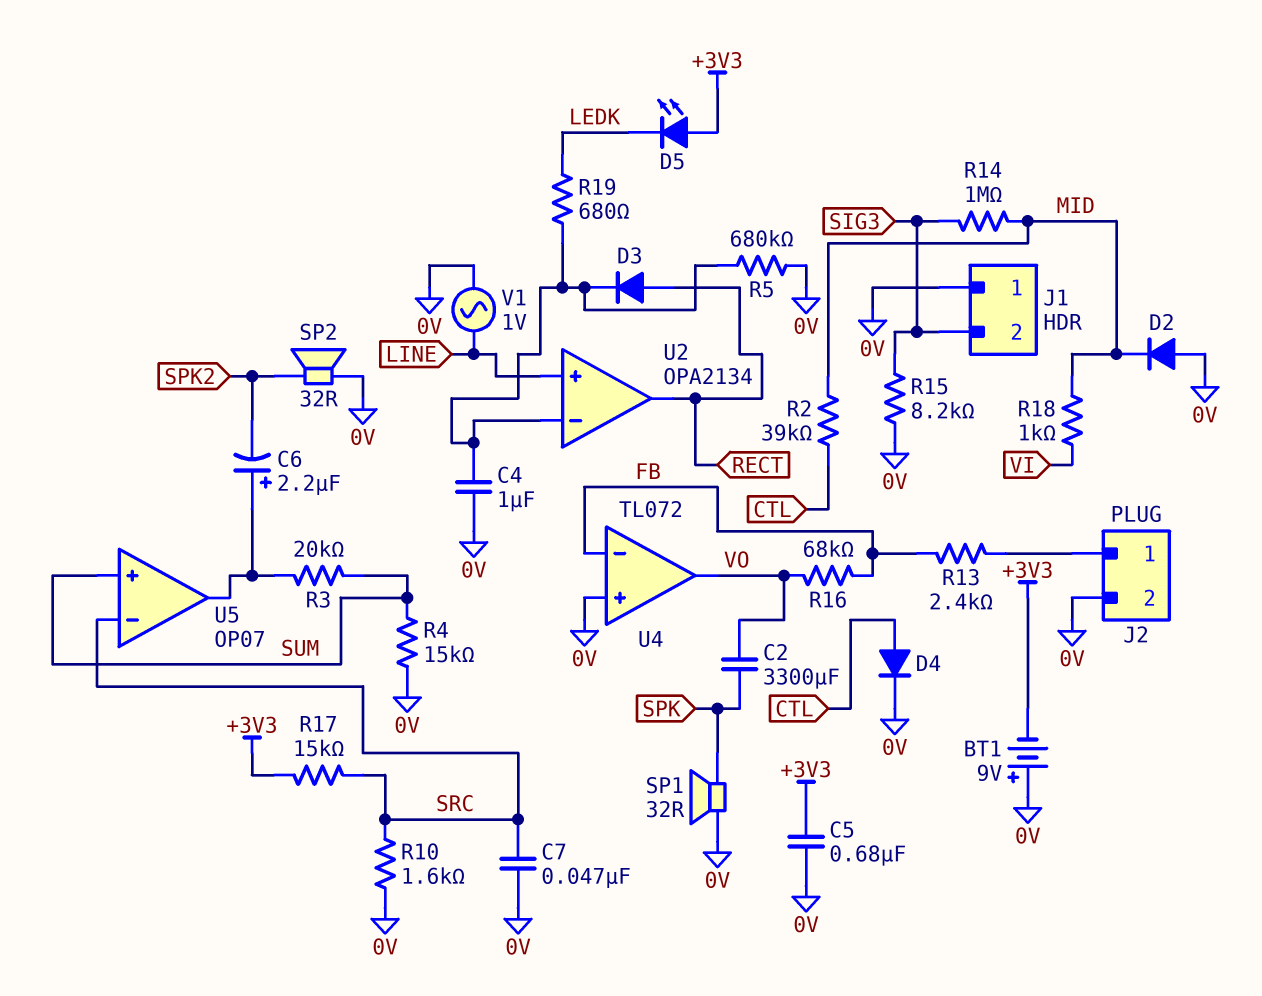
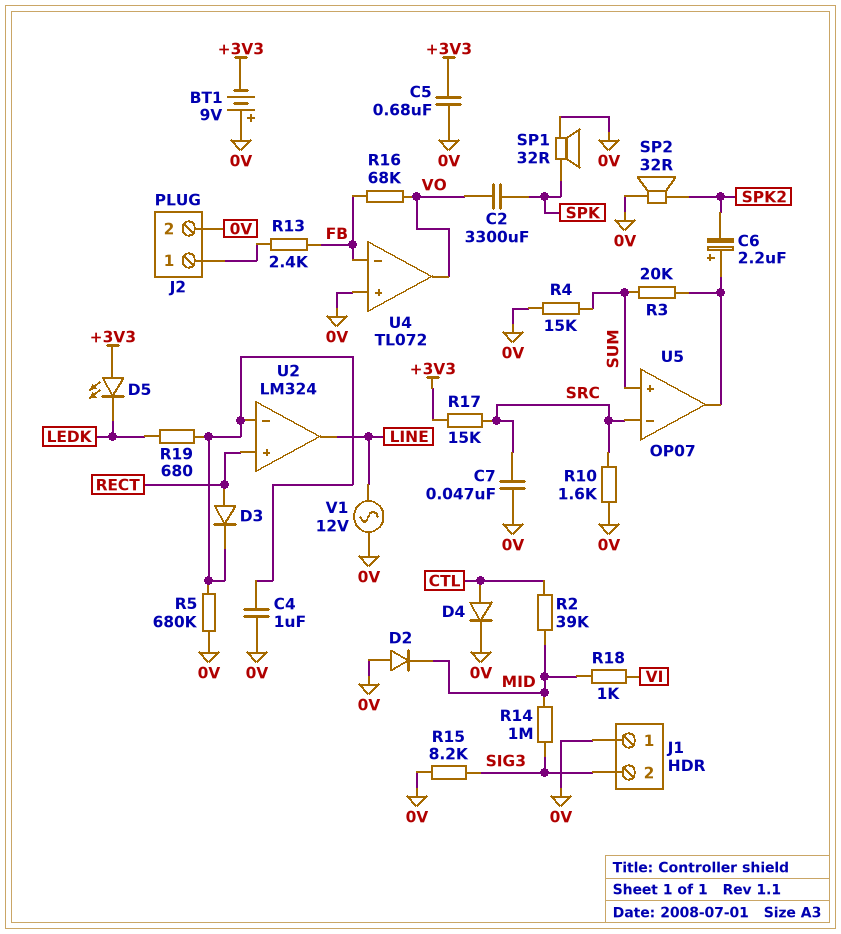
U2: OPA2134 -> LM324
U2 pin in+: LINE -> RECT
U2 pin out: RECT -> LINE
V1: AC 1V (0V, LINE) -> AC 12V (0V, LINE)

